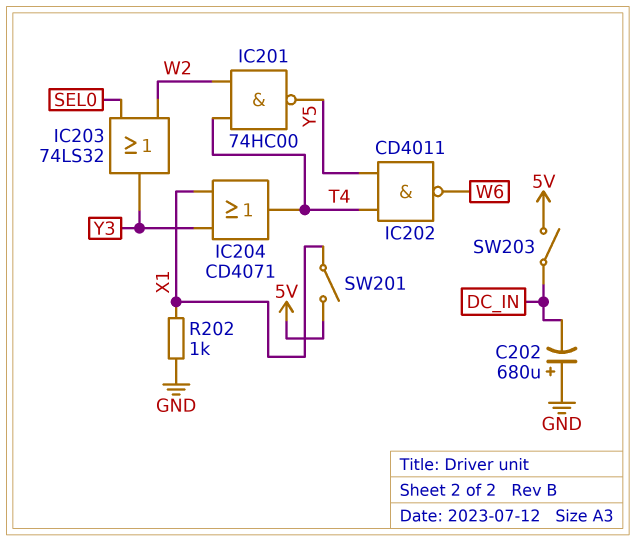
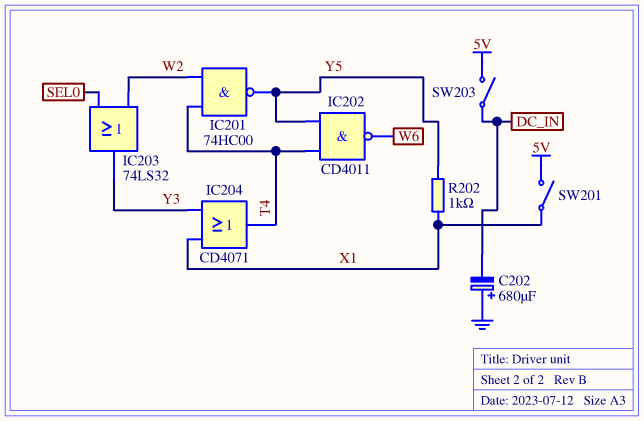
R202: 1k (GND, X1) -> 1k (X1, Y5)

